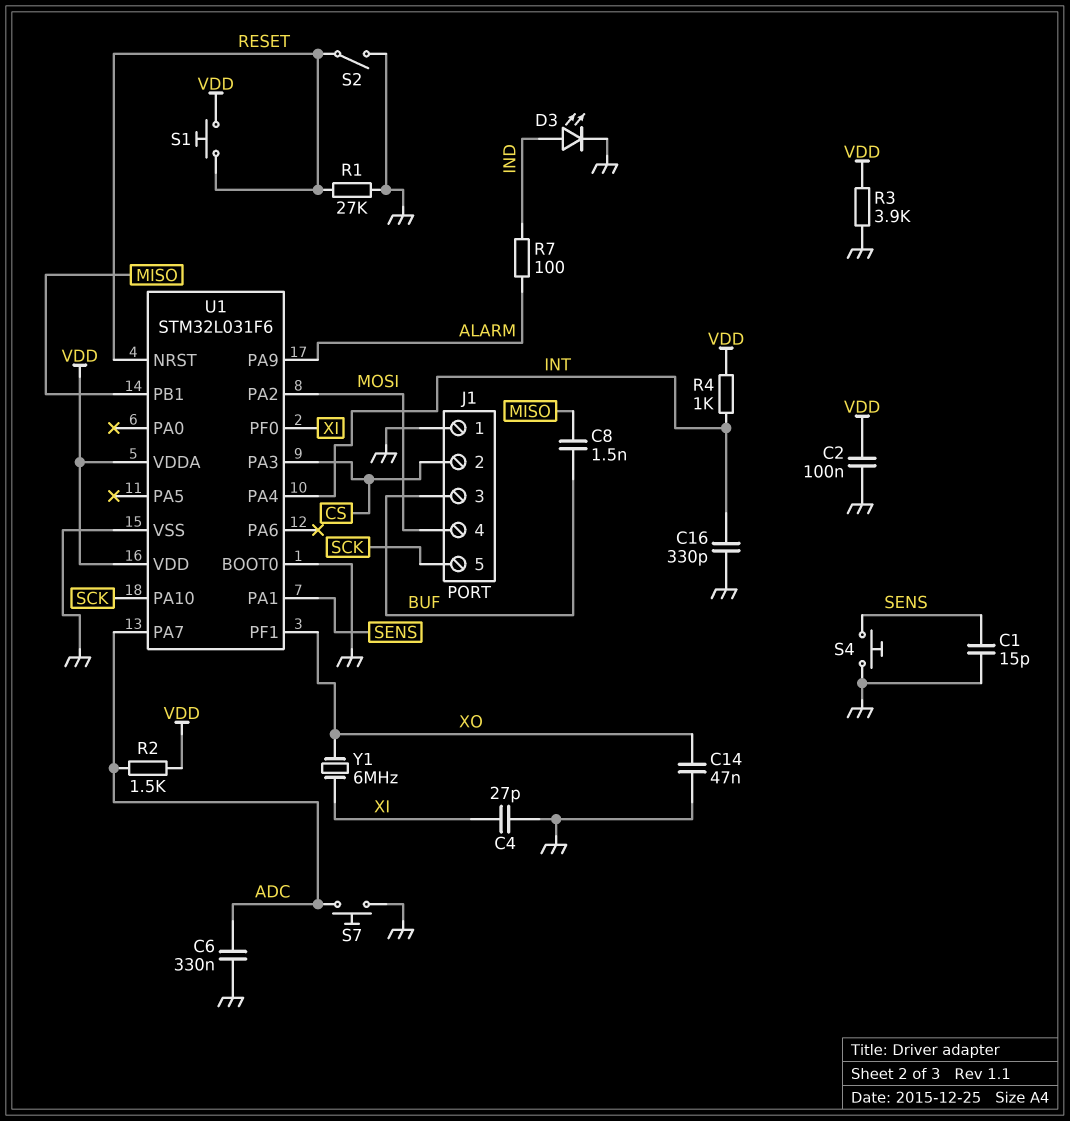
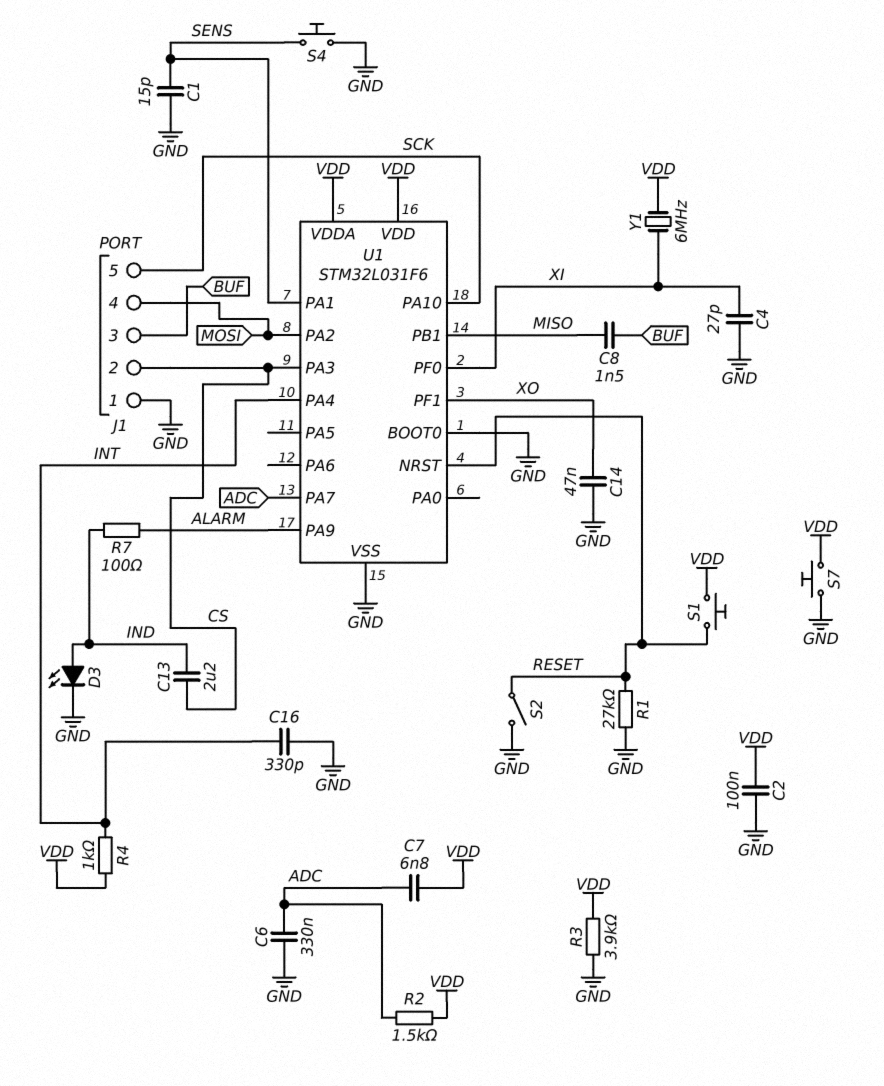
C7: none -> 6.8nF (ADC, VDD)
C13: none -> 2.2uF (CS, IND)
S7: button (ADC, GND) -> button (GND, VDD)
Y1: 6MHz (XI, XO) -> 6MHz (VDD, XI)

